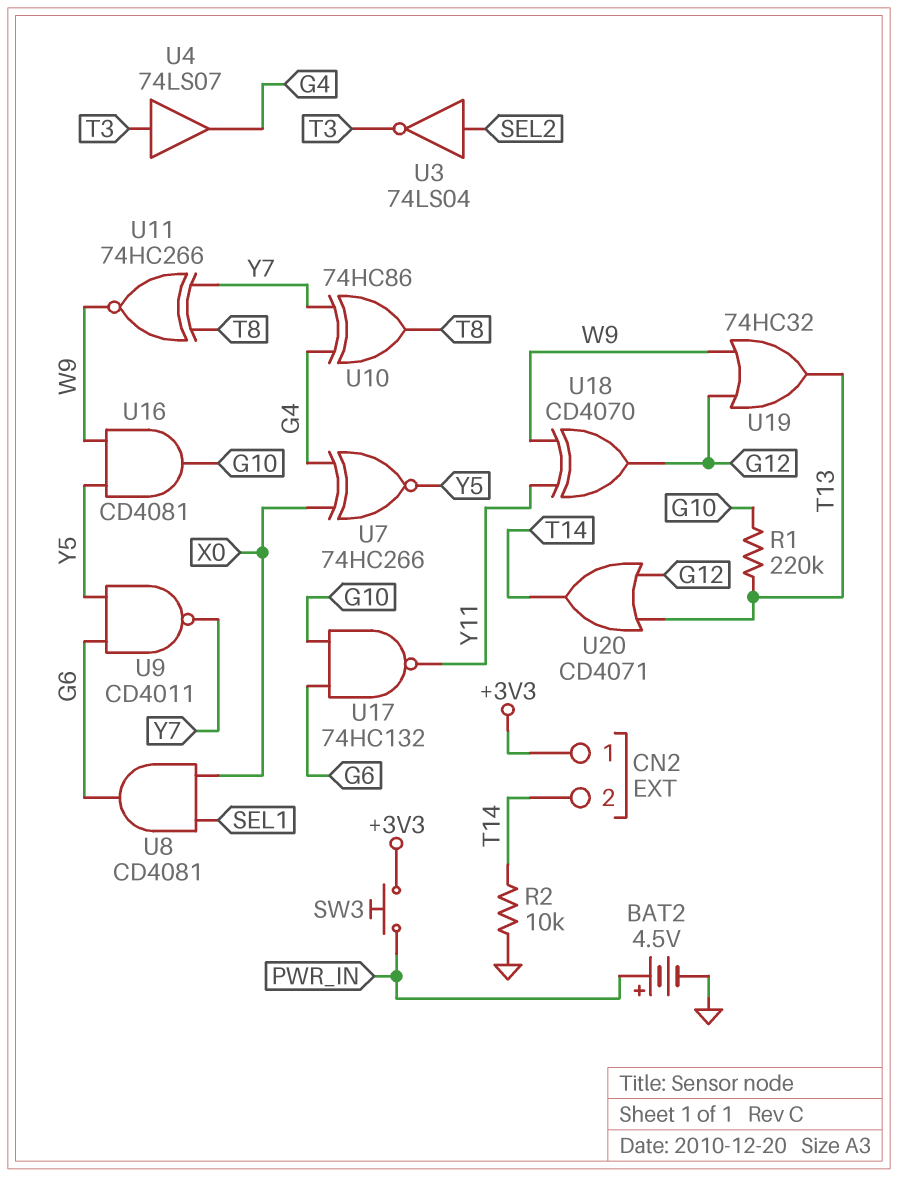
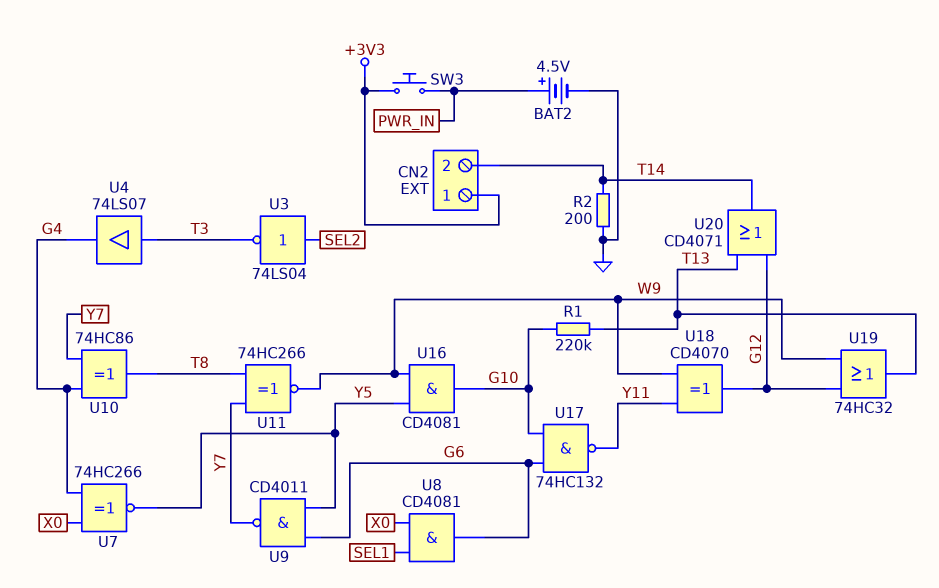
R2: 10k (GND, T14) -> 200 (GND, T14)

